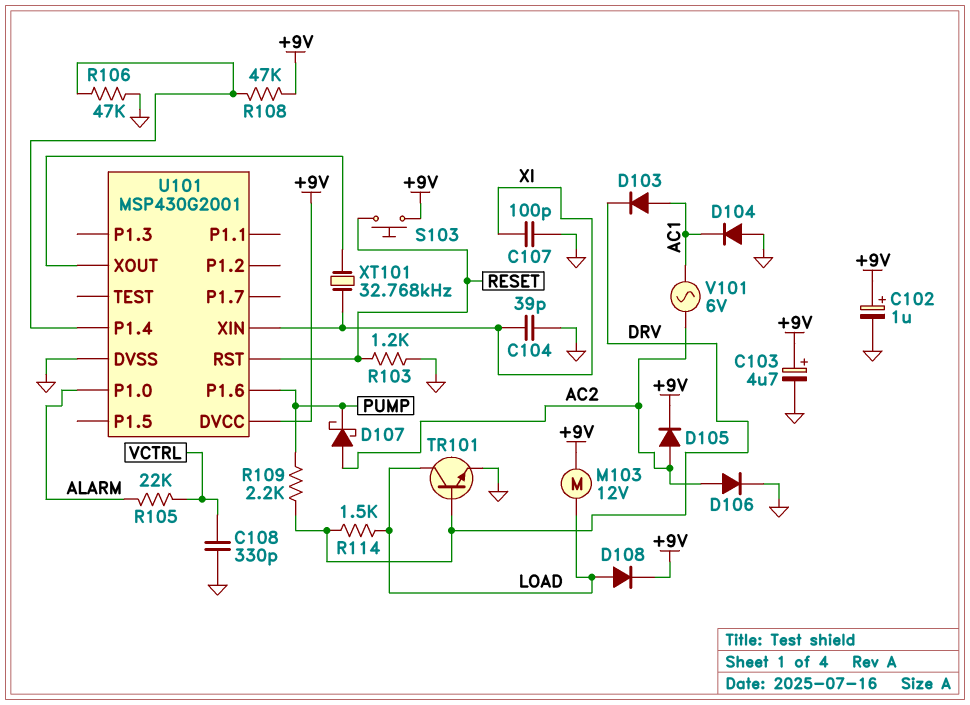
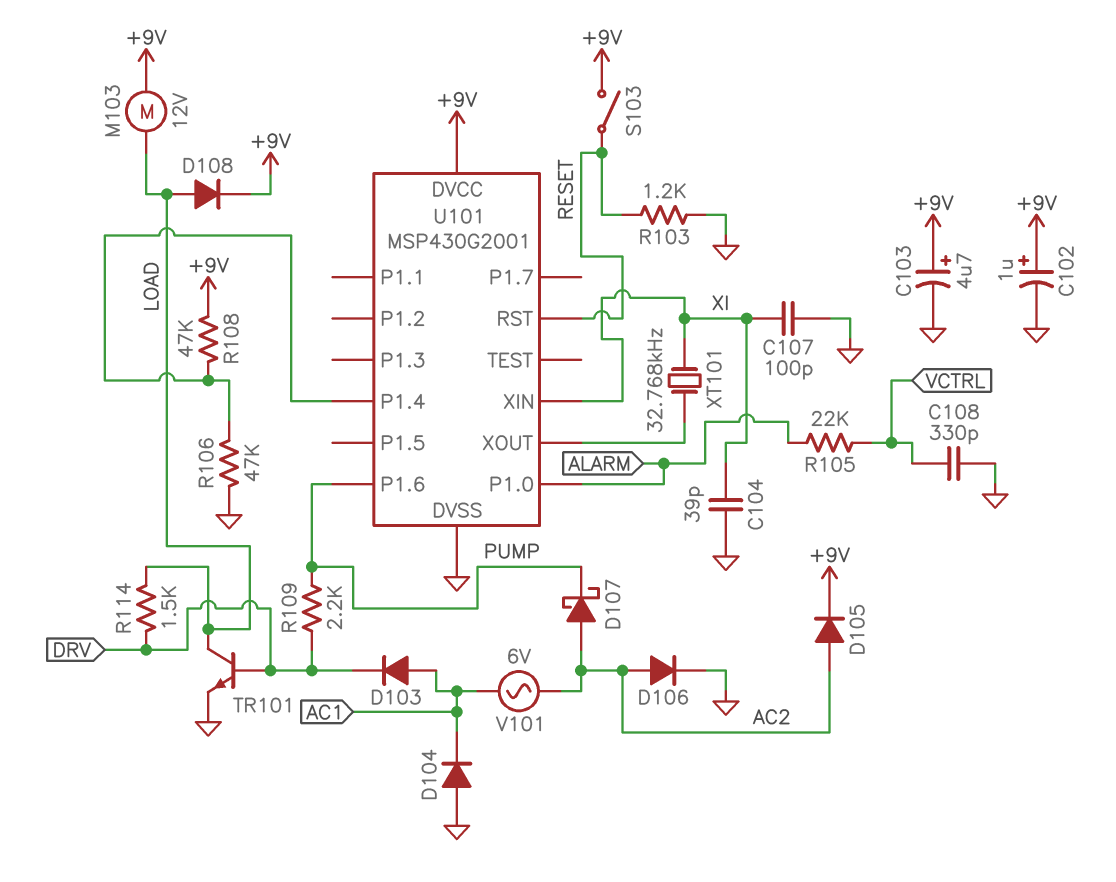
S103: button (+9V, RESET) -> switch (+9V, RESET)

